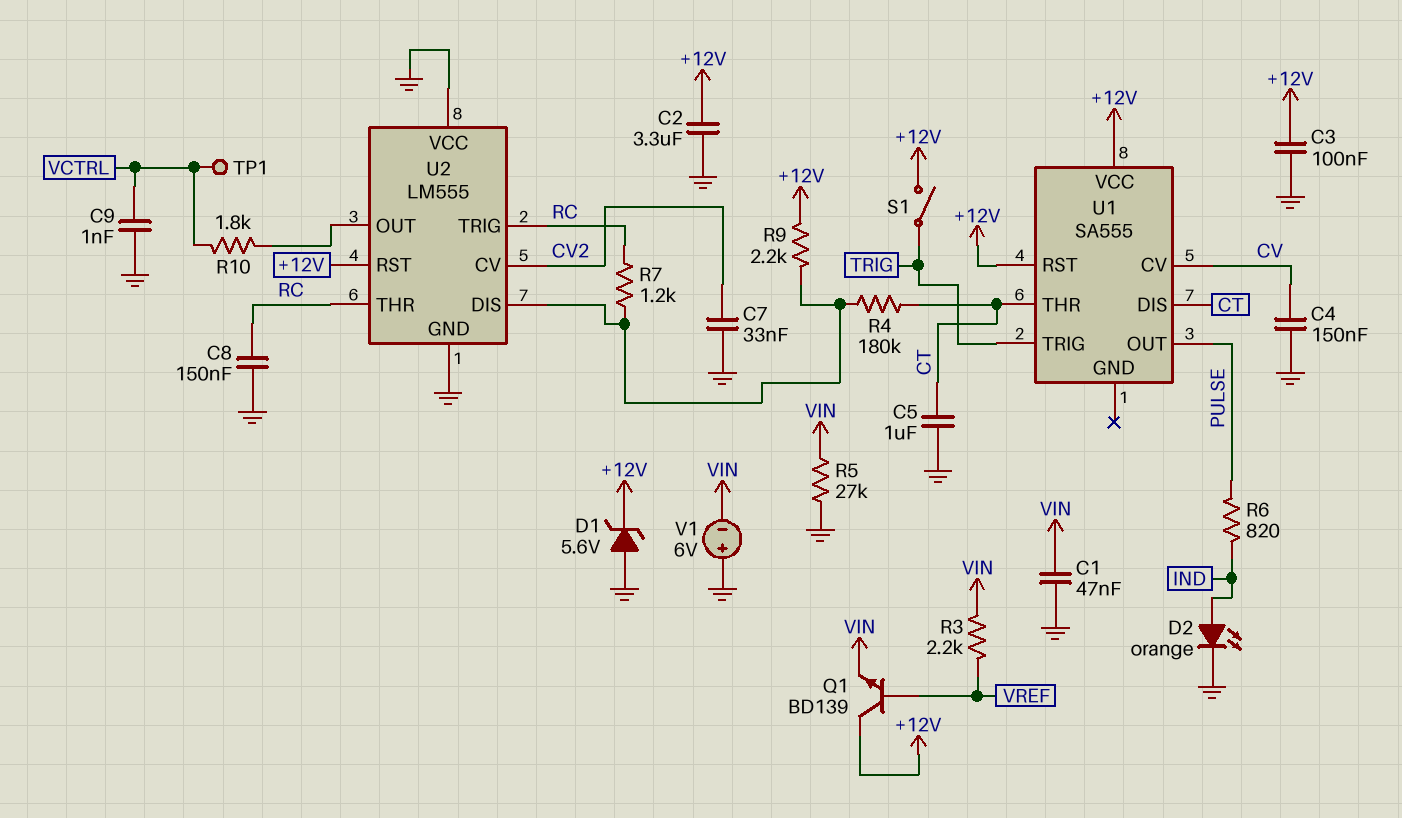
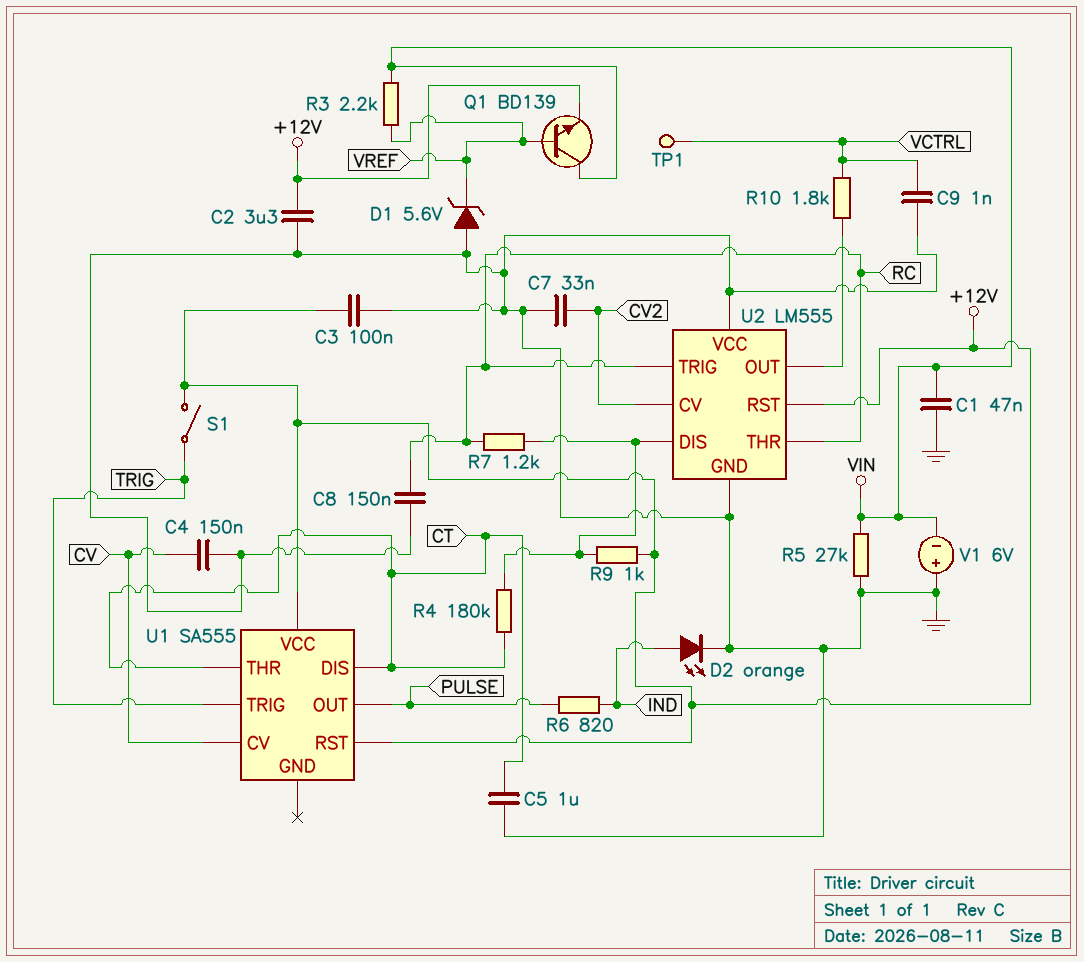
D1: zener 5.6V (A GND, K +12V) -> zener 5.6V (A GND, K VREF)
Q1: NPN BD139 (B VREF, C +12V, E VIN) -> NPN BD139 (B VREF, C VIN, E +12V)
R9: 2.2k (+12V, U2/DIS) -> 1k (+12V, U2/DIS)

